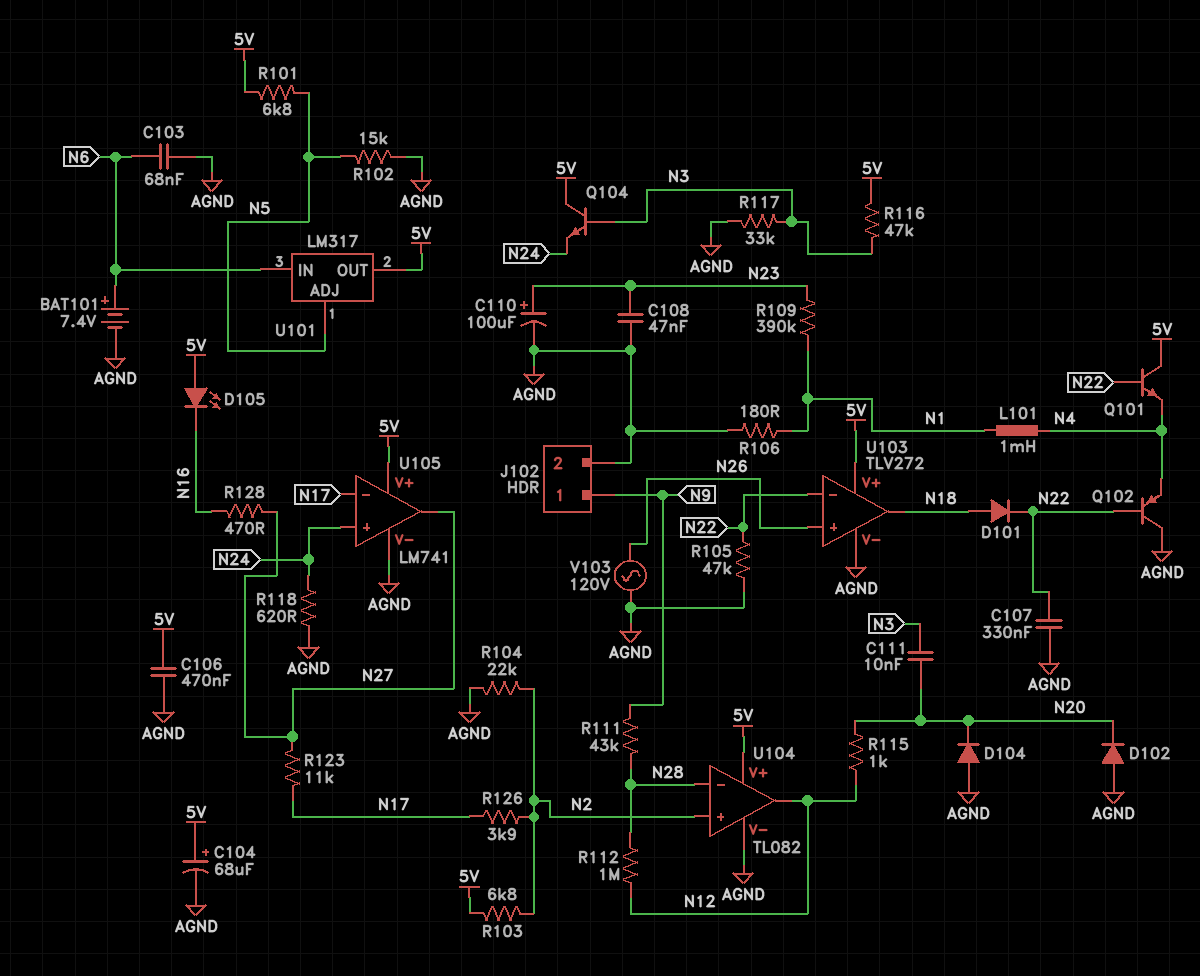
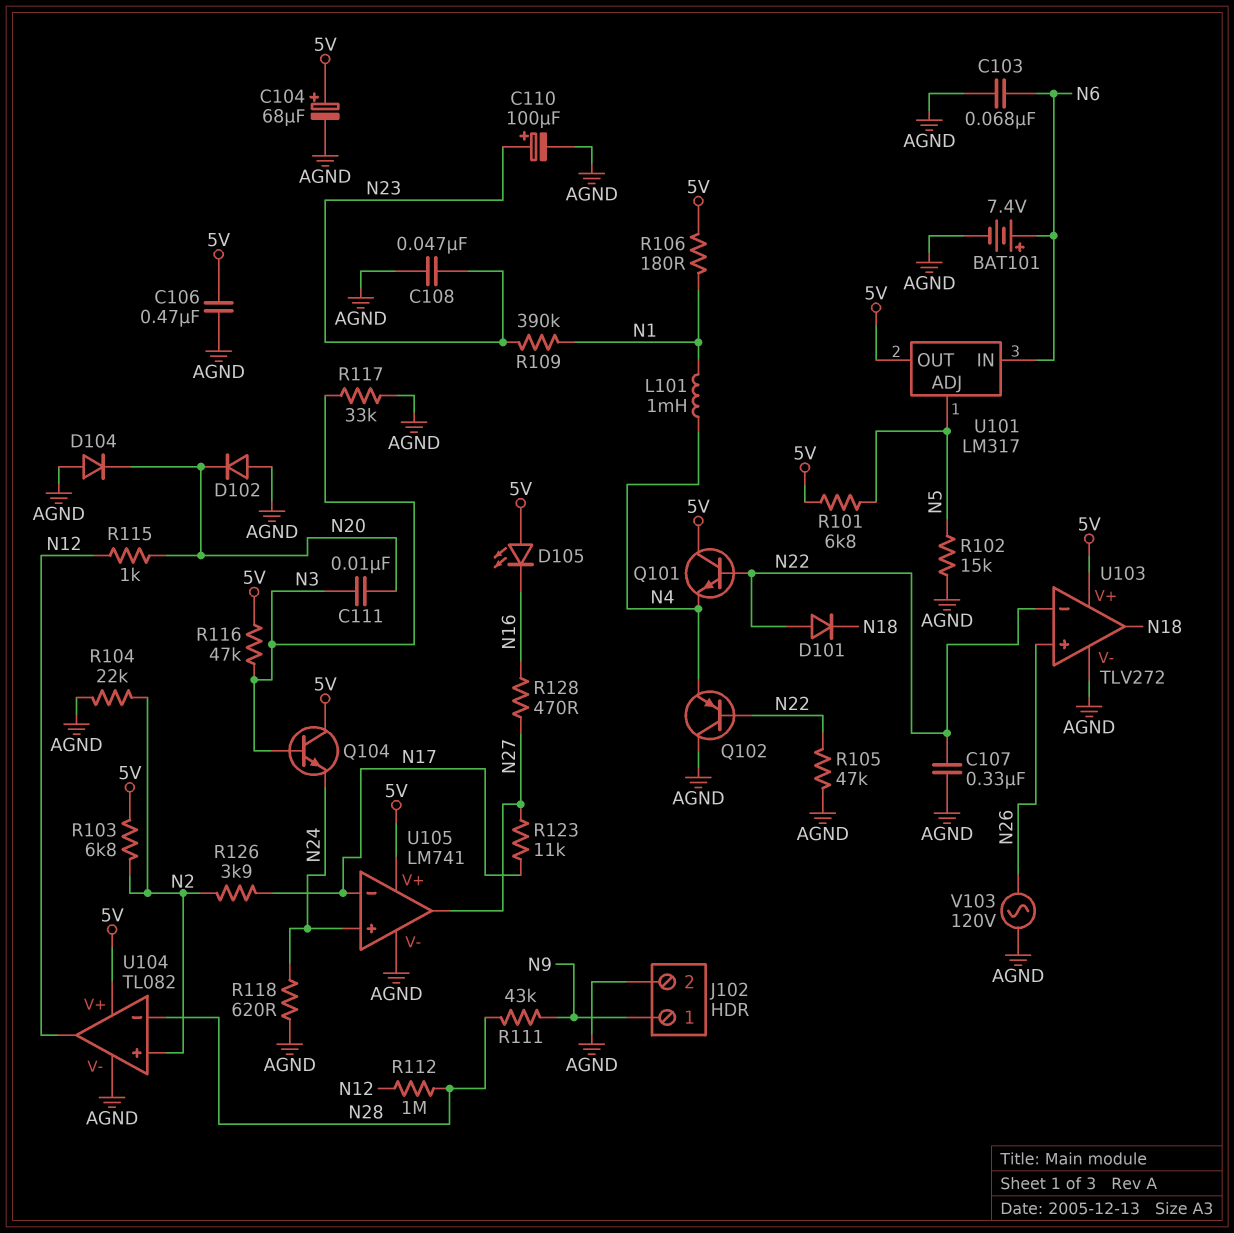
D101: diode (A N18, K N22) -> diode (A N22, K N18)
R106: 180 (AGND, N1) -> 180 (5V, N1)

